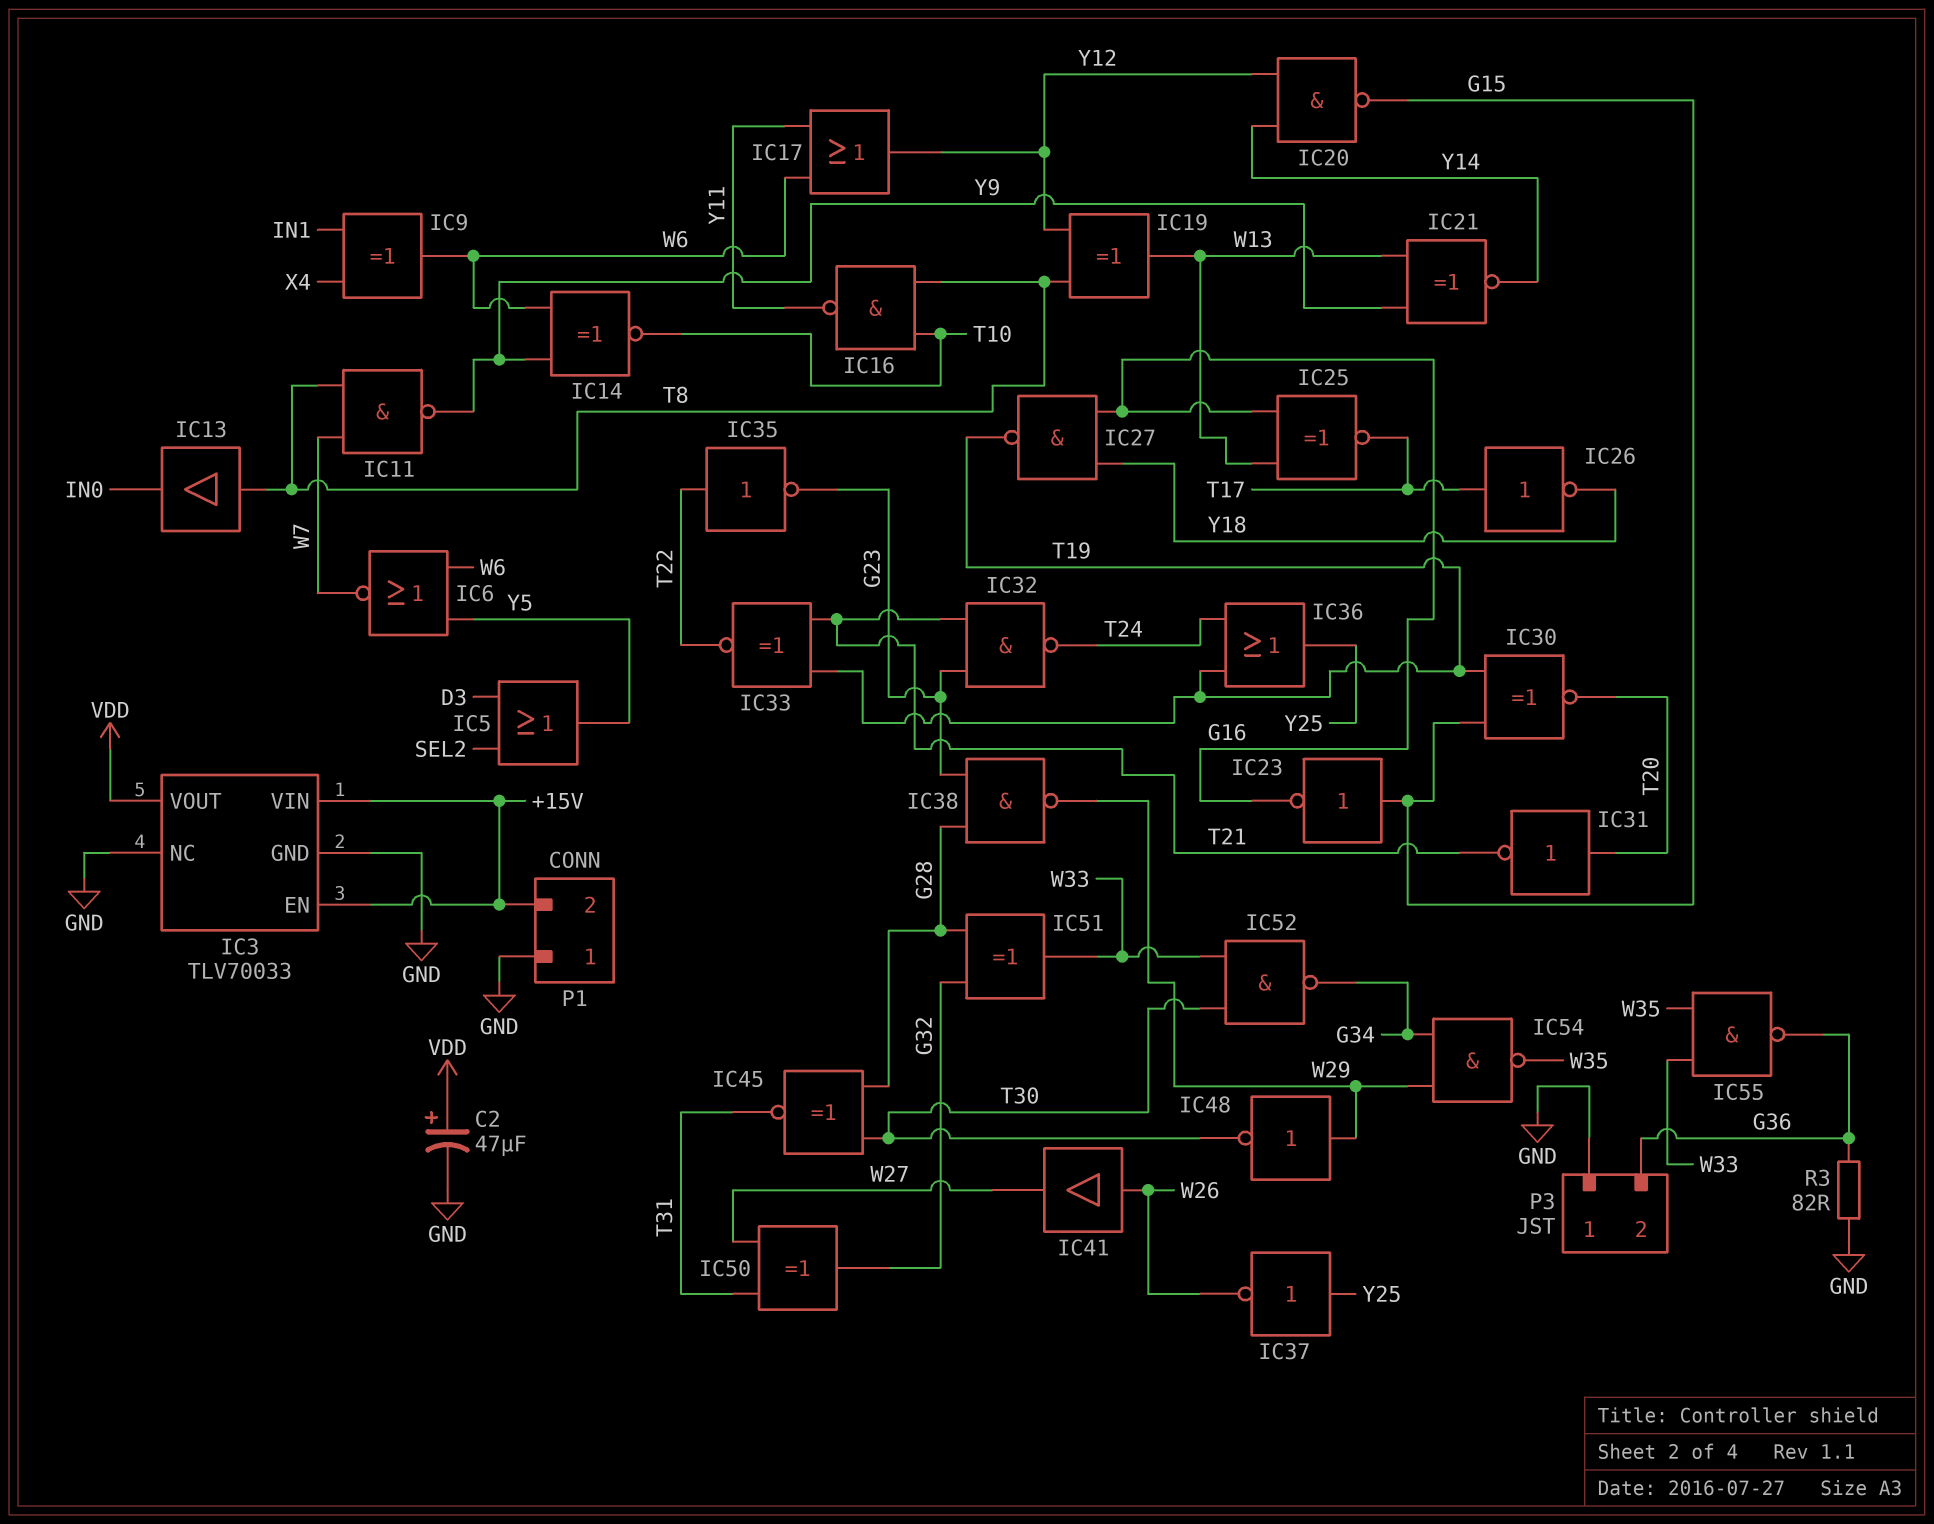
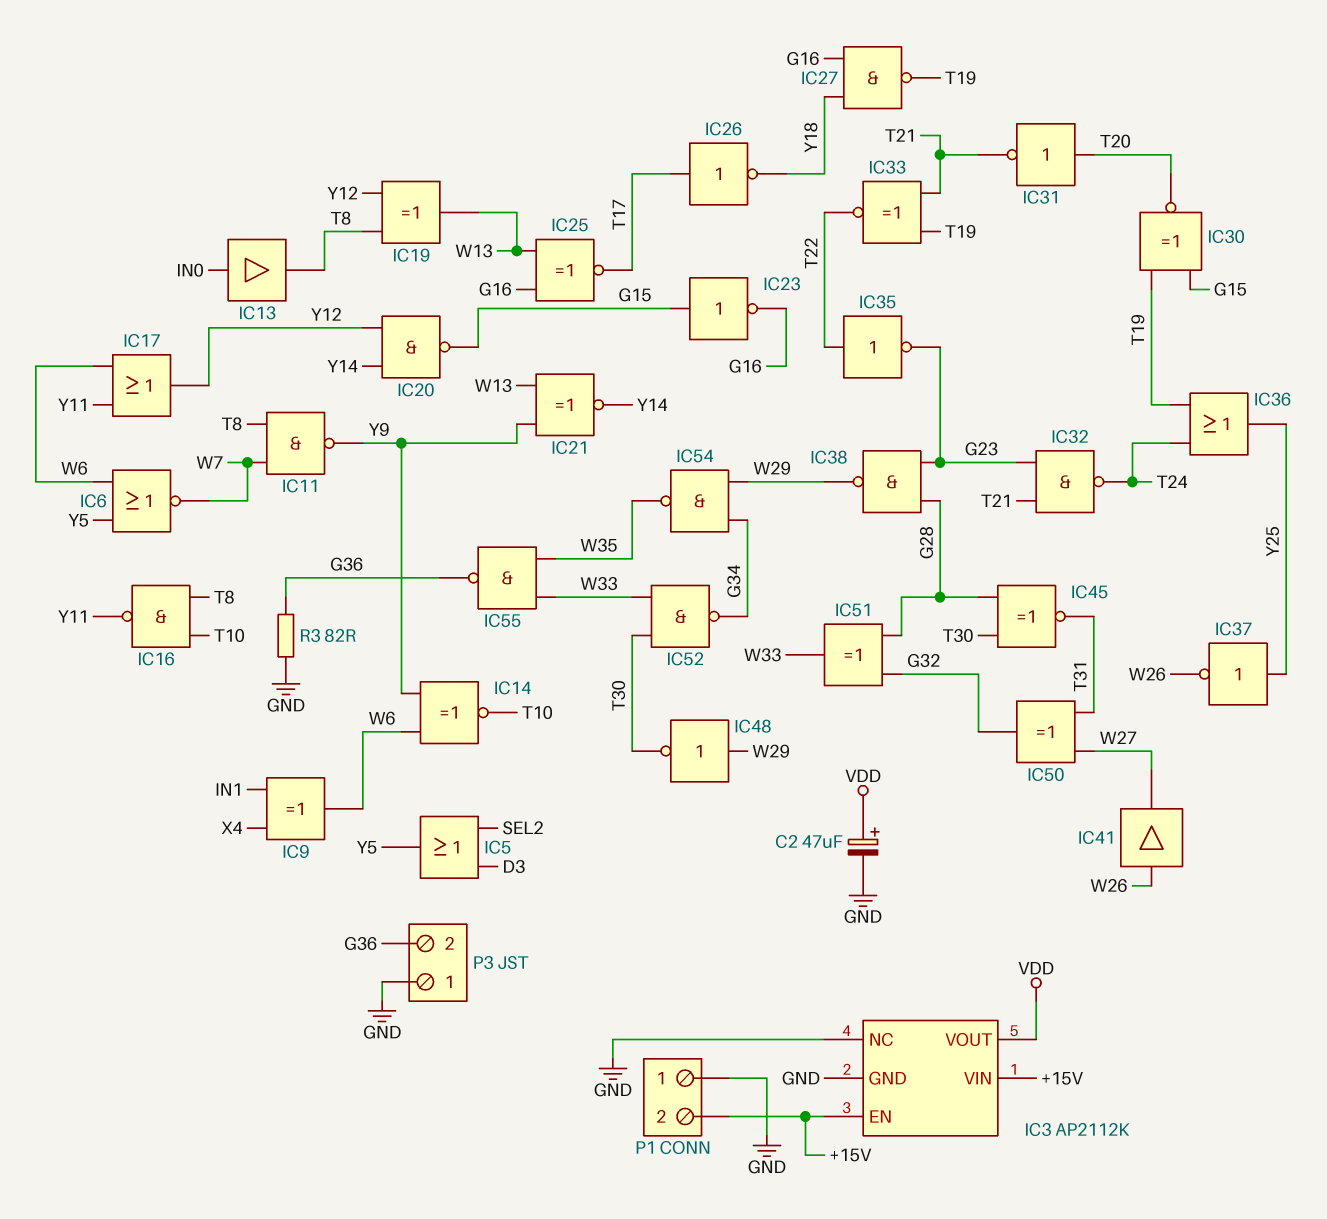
IC3: TLV70033 -> AP2112K
IC13: buffer (in T8, out IN0) -> buffer (in IN0, out T8)

